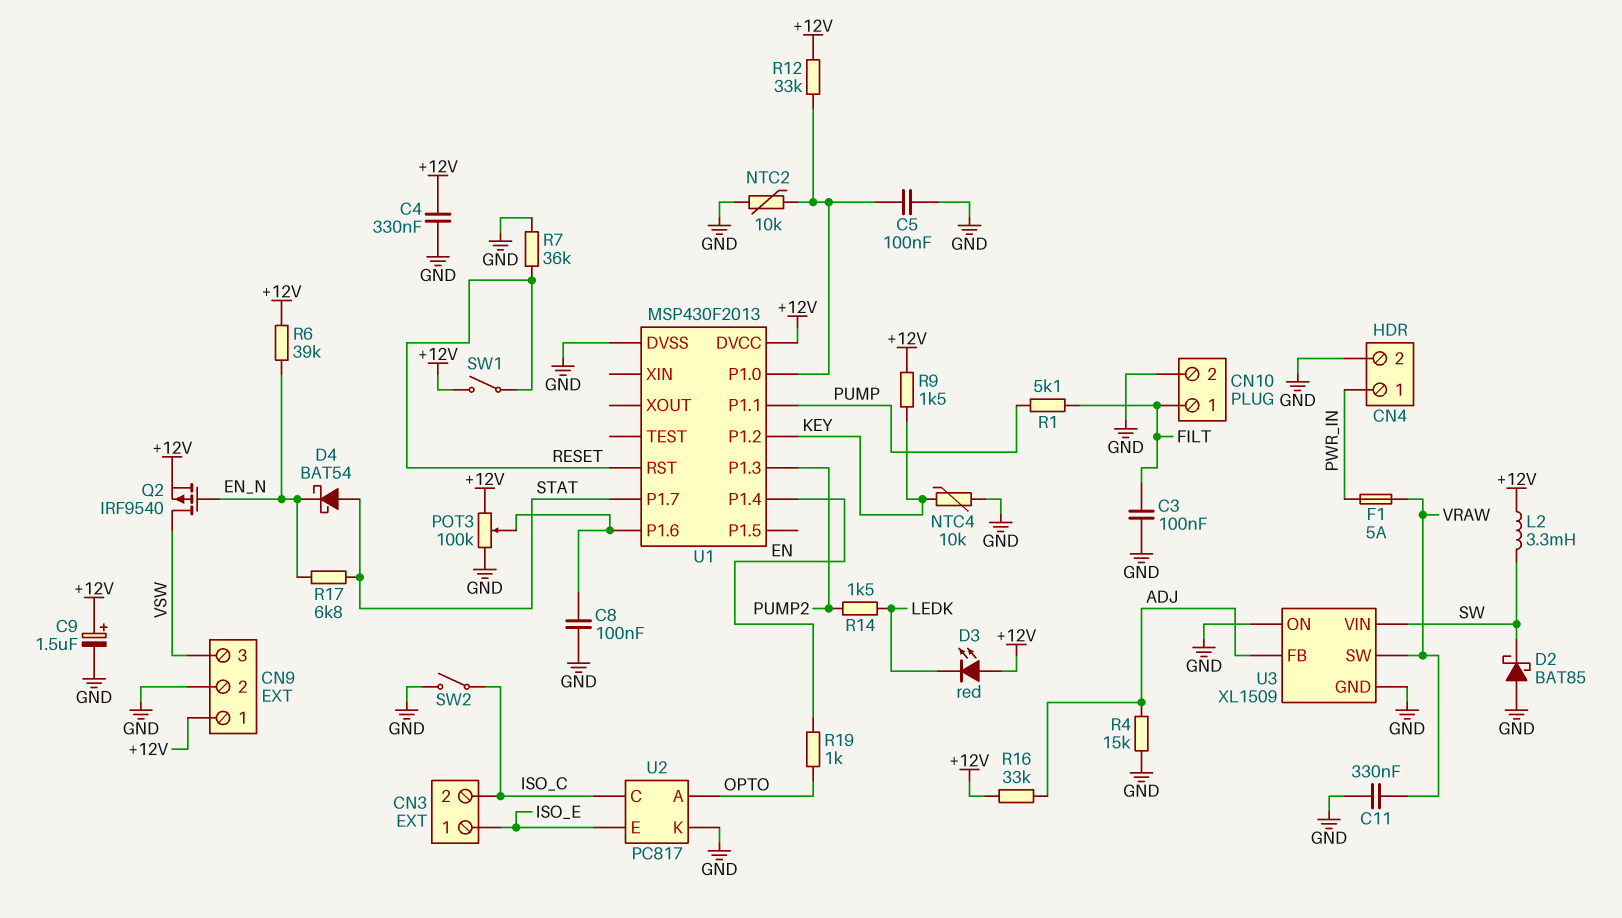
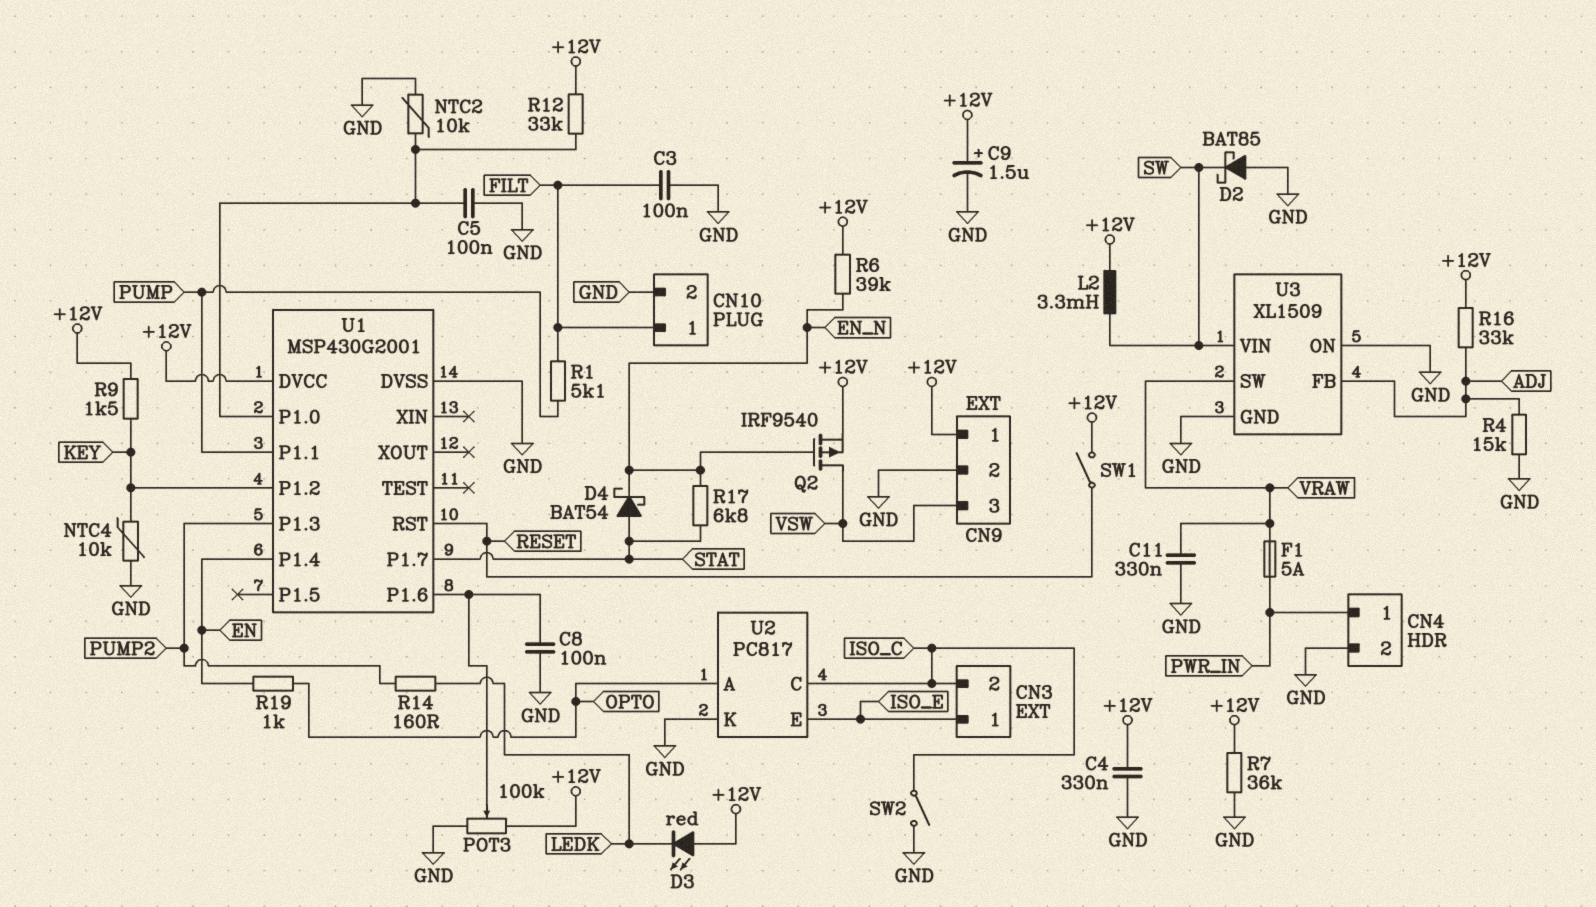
R7: 36k (GND, RESET) -> 36k (+12V, GND)
R14: 1.5k (LEDK, PUMP2) -> 160 (LEDK, PUMP2)
U1: MSP430F2013 -> MSP430G2001

